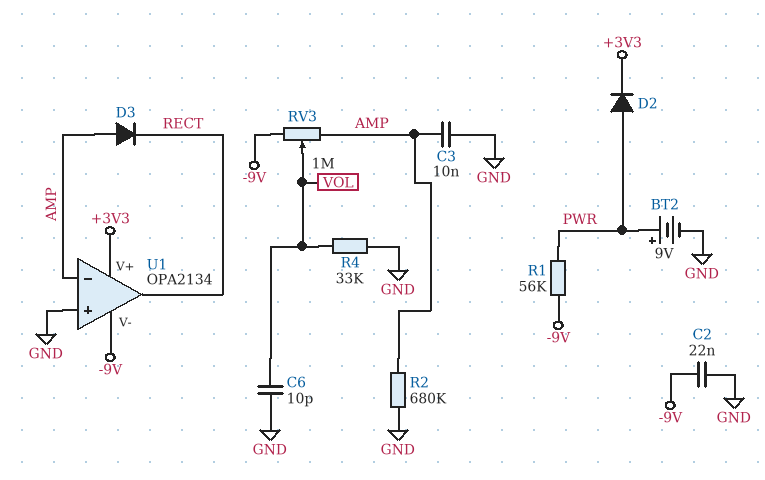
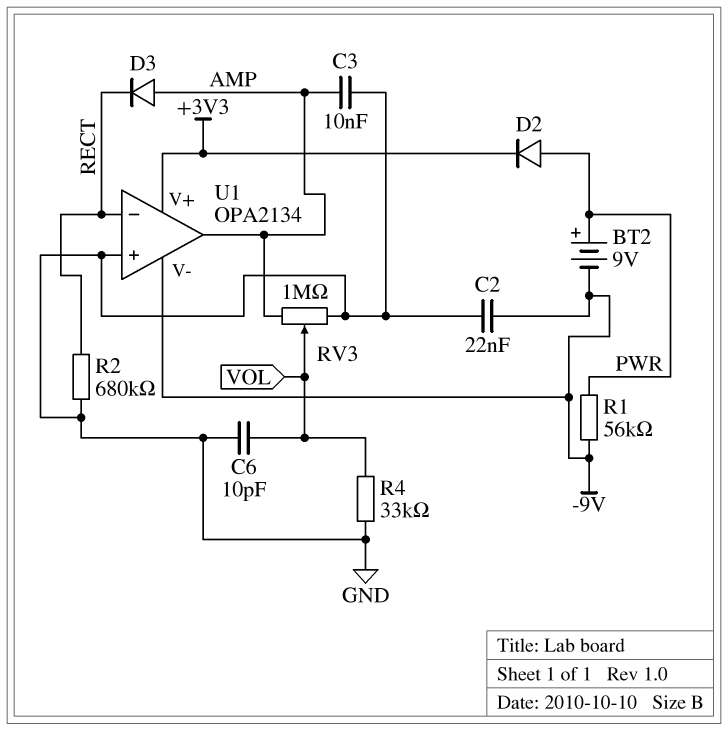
BT2: 9V (plus PWR, minus GND) -> 9V (plus PWR, minus -9V)
R2: 680k (AMP, GND) -> 680k (GND, RECT)
RV3: 1M (-9V, AMP, wiper VOL) -> 1M (AMP, GND, wiper VOL)
U1 pin in-: AMP -> RECT
U1 pin out: RECT -> AMP

